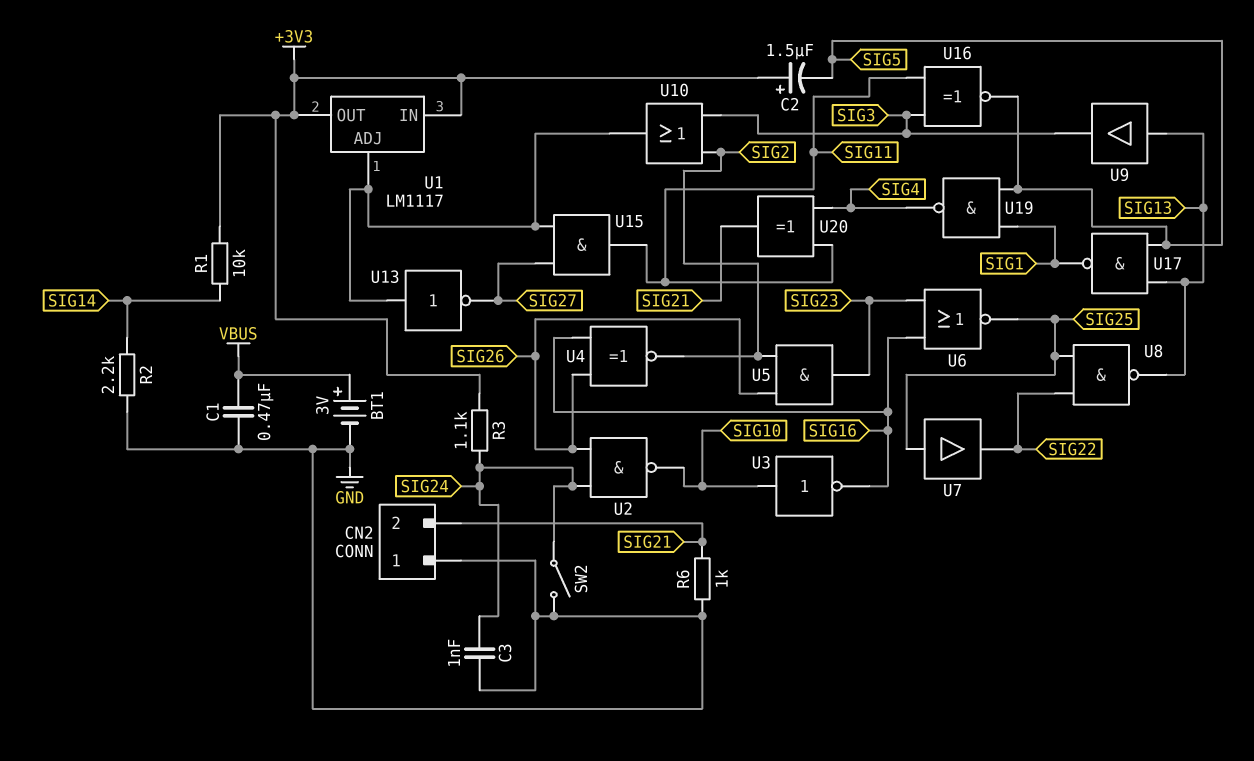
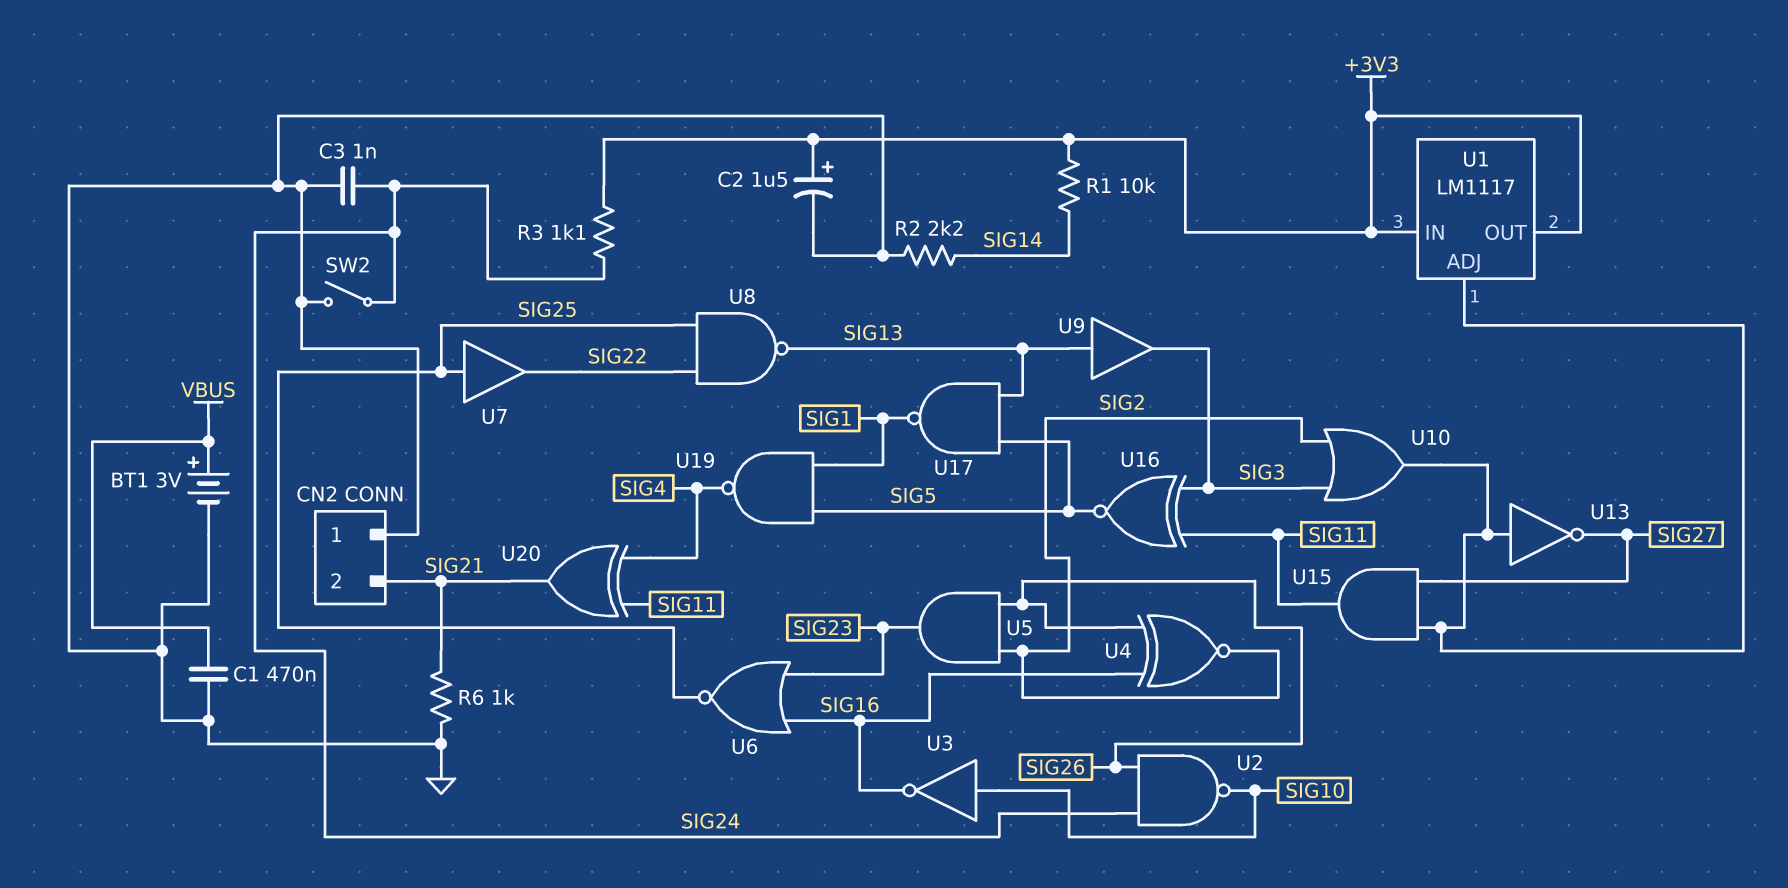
C2: 1.5uF (plus +3V3, minus SIG5) -> 1.5uF (plus +3V3, minus GND)

